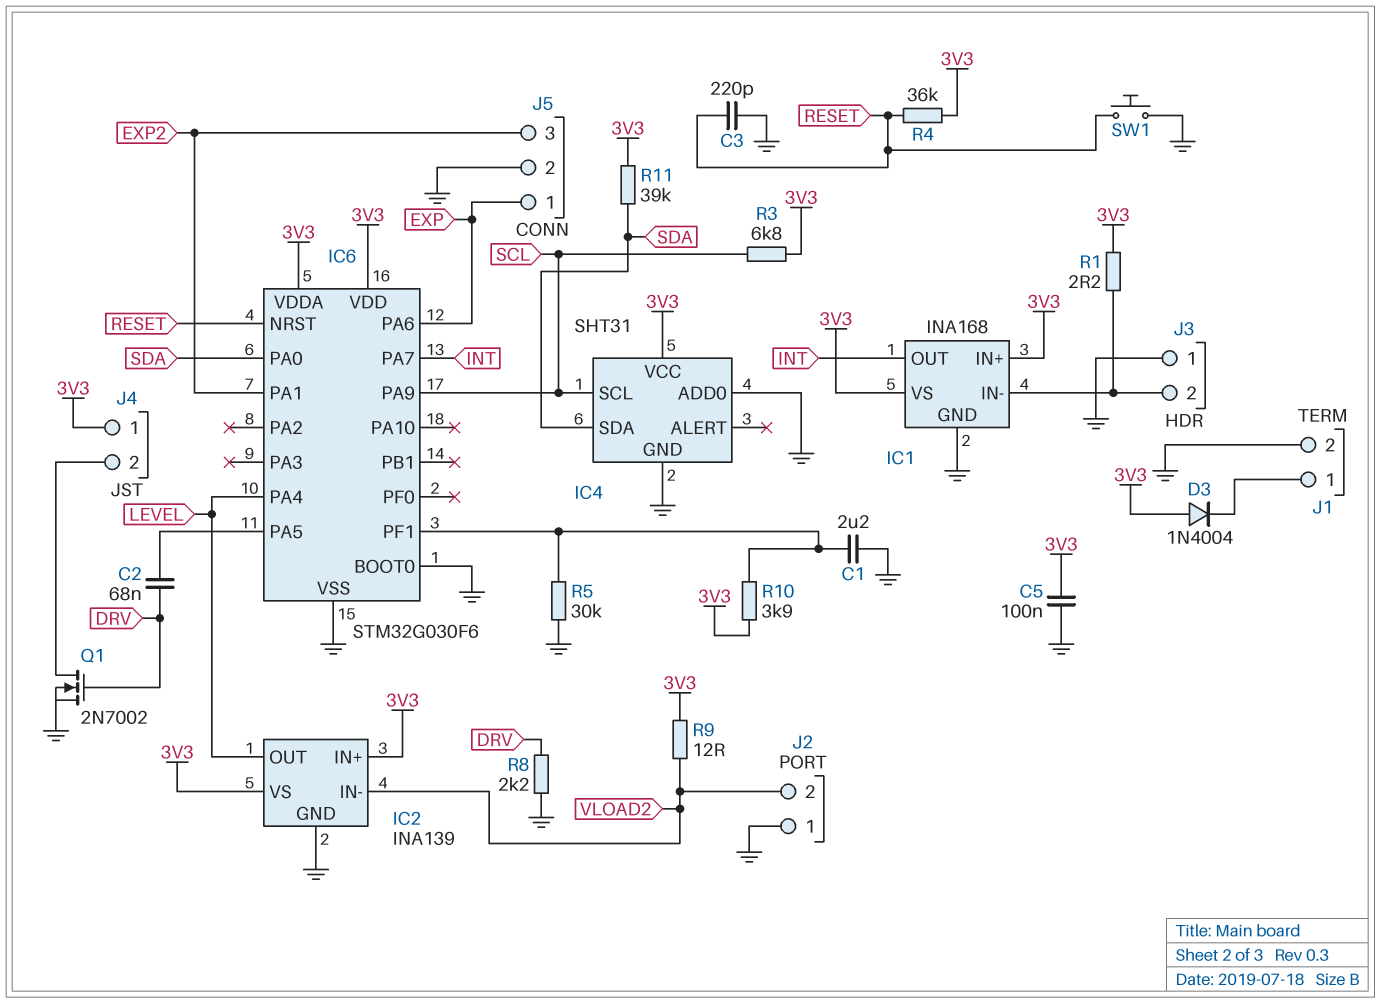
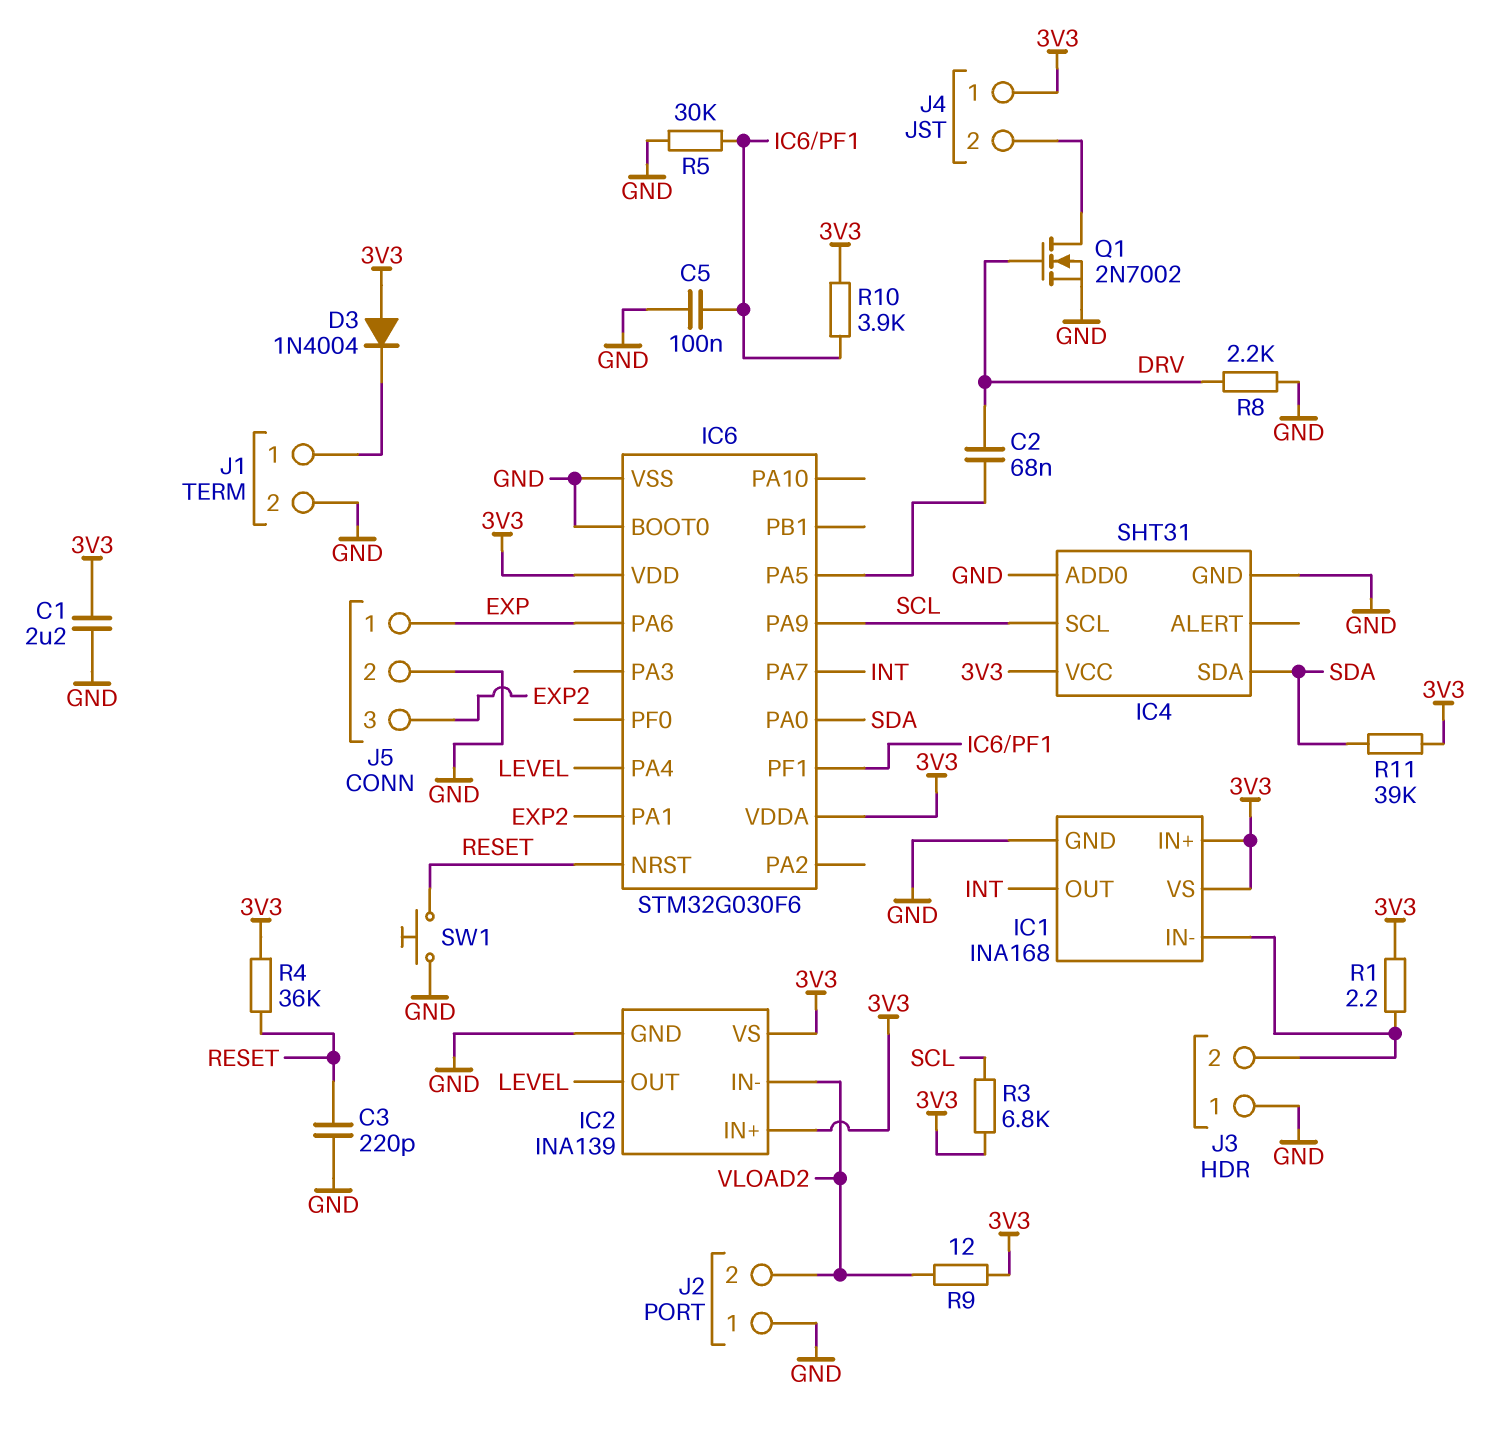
C1: 2.2uF (GND, IC6/PF1) -> 2.2uF (3V3, GND)
C5: 100nF (3V3, GND) -> 100nF (GND, IC6/PF1)

